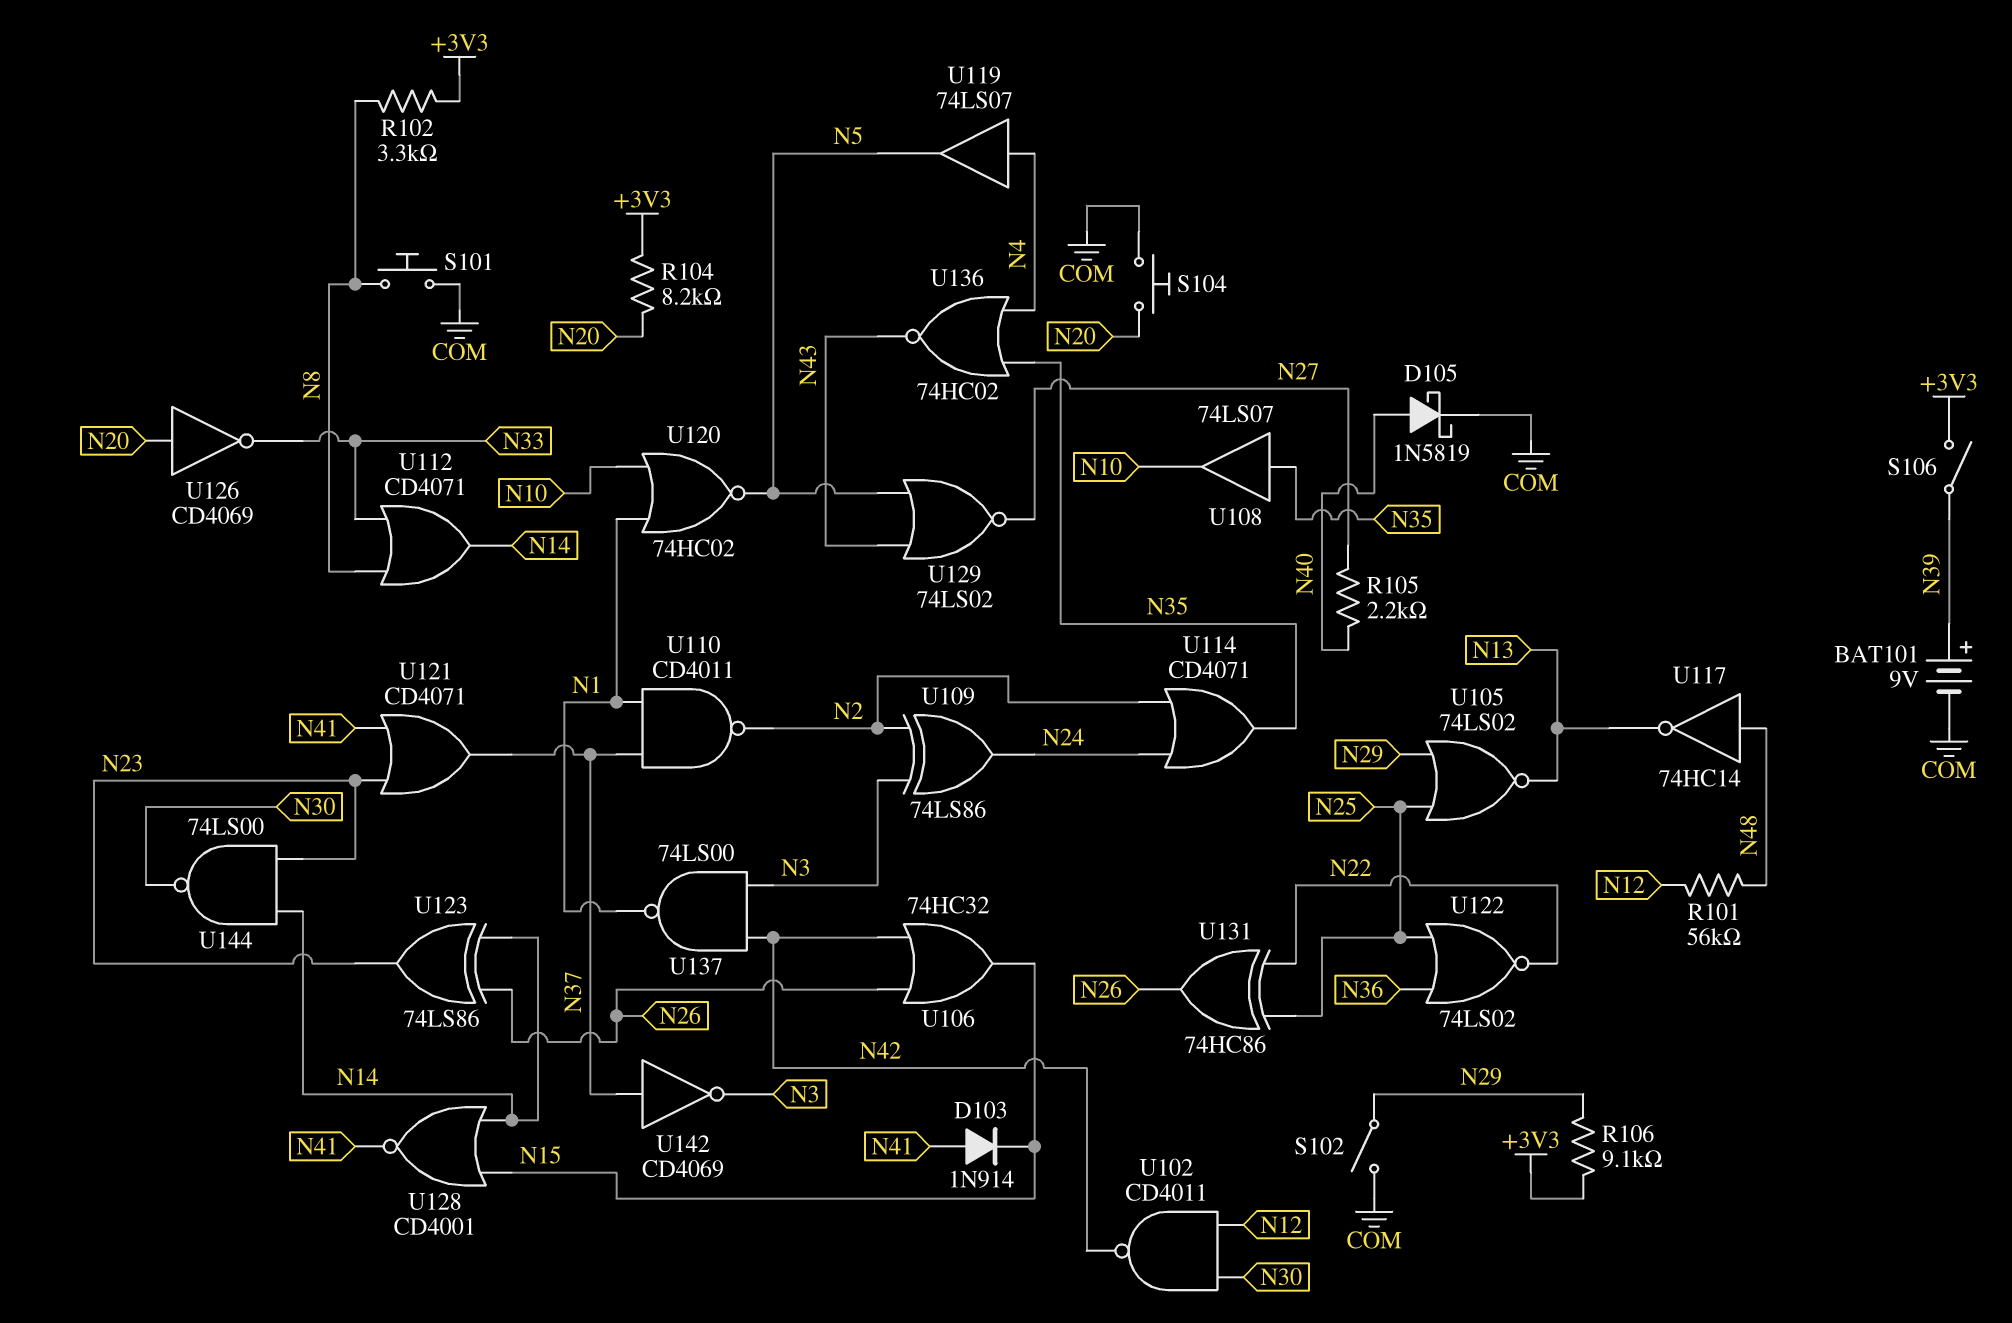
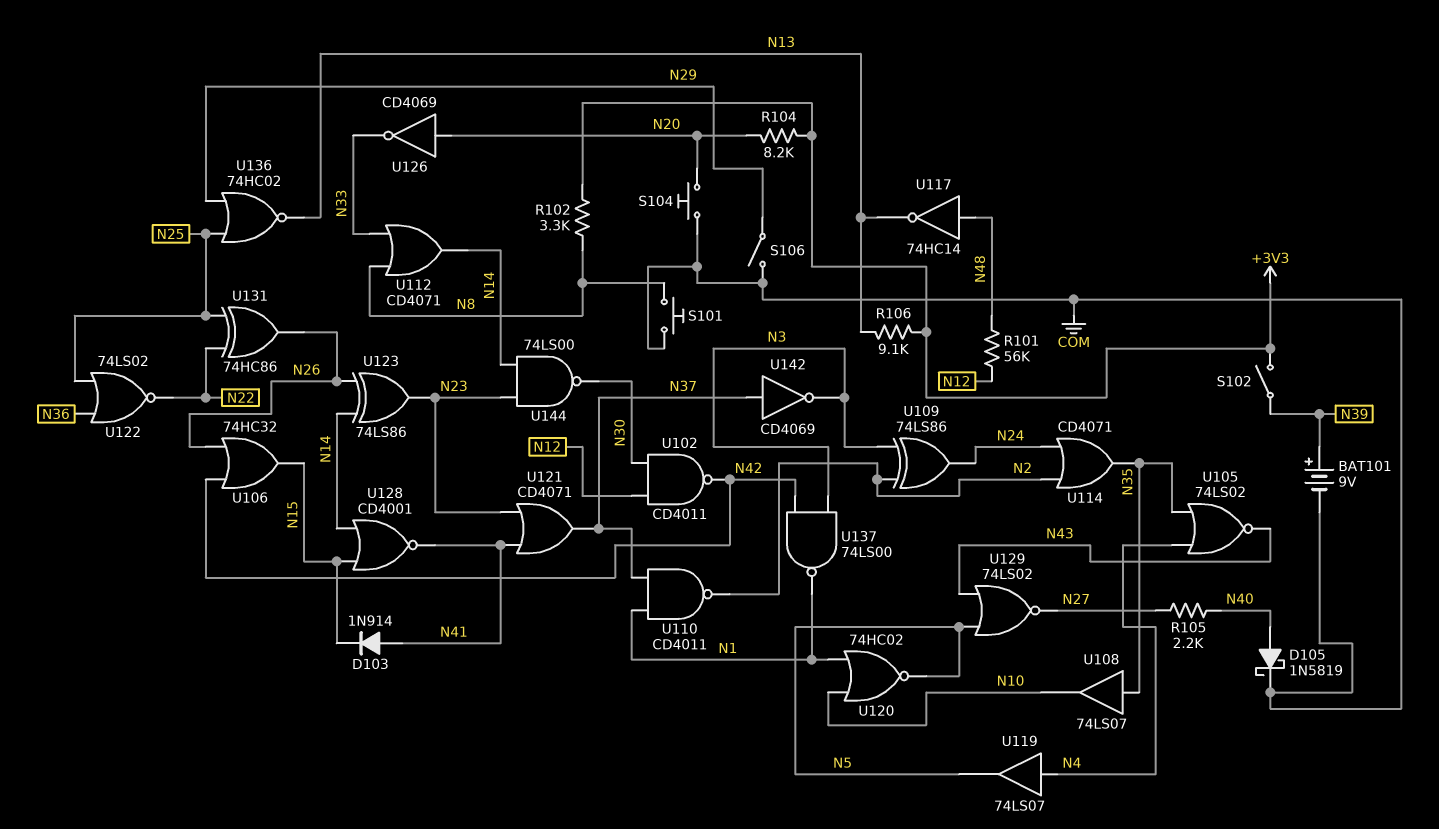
R106: 9.1k (+3V3, N29) -> 9.1k (+3V3, N13)
S102: switch (COM, N29) -> switch (+3V3, N39)
S106: switch (+3V3, N39) -> switch (COM, N29)
U105: NOR 74LS02 (in N25, in N29, out N13) -> NOR 74LS02 (in N4, in N35, out N43)
U136: NOR 74HC02 (in N4, in N35, out N43) -> NOR 74HC02 (in N25, in N29, out N13)

